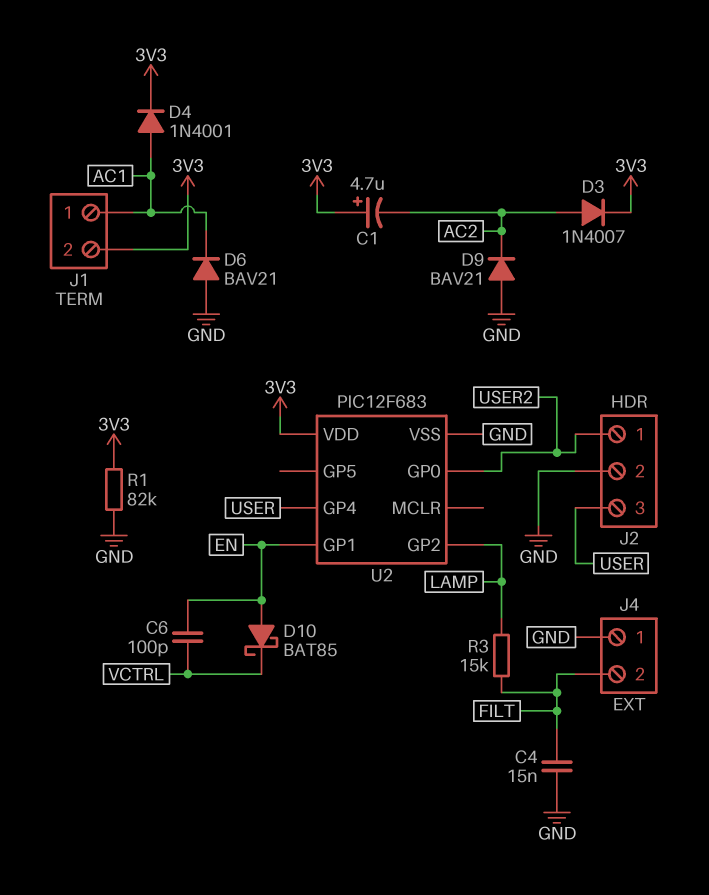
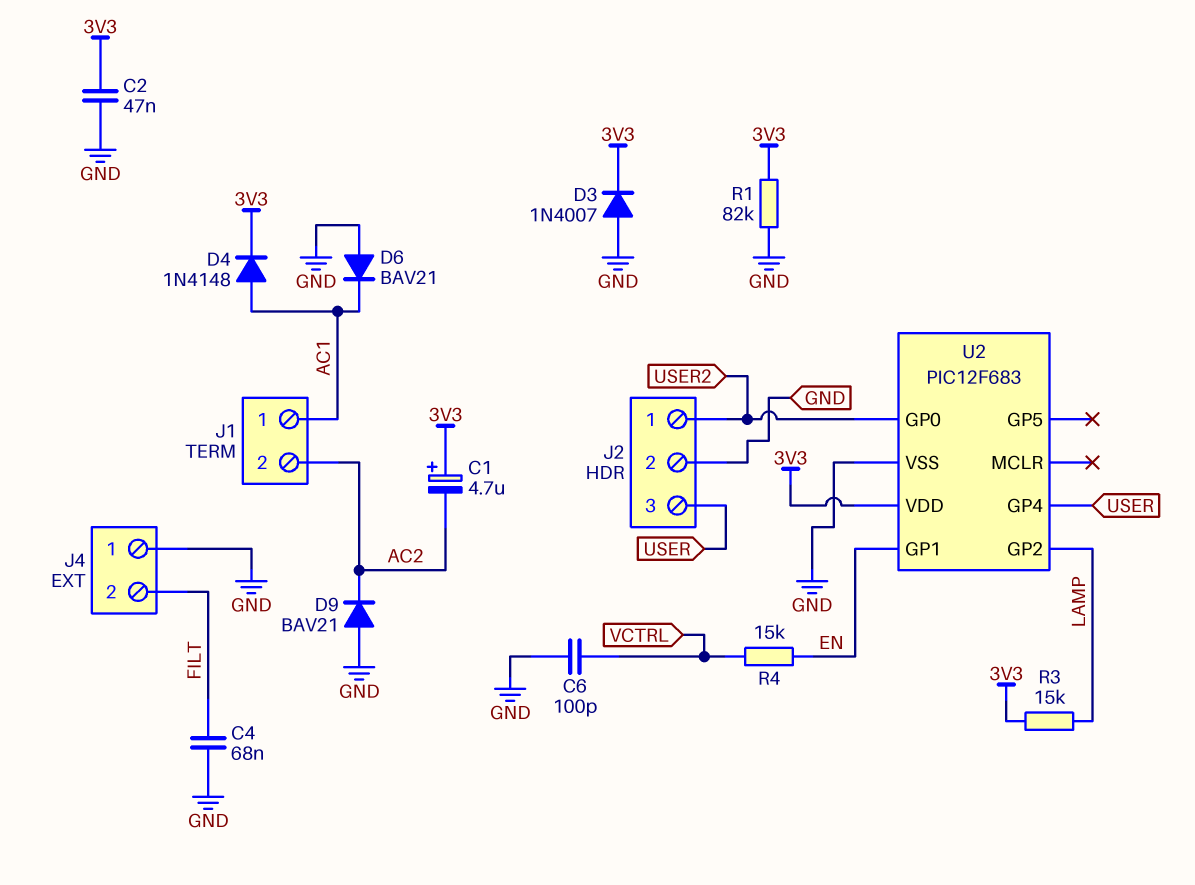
C2: none -> 47nF (3V3, GND)
C4: 15nF (FILT, GND) -> 68nF (FILT, GND)
C6: 100pF (EN, VCTRL) -> 100pF (GND, VCTRL)
D3: diode 1N4007 (A AC2, K 3V3) -> diode 1N4007 (A GND, K 3V3)
D4: diode 1N4001 (A AC1, K 3V3) -> diode 1N4148 (A AC1, K 3V3)
D10: schottky BAT85 (A EN, K VCTRL) -> none
J1 pin 2: 3V3 -> AC2
R3: 15k (FILT, LAMP) -> 15k (3V3, LAMP)
R4: none -> 15k (EN, VCTRL)

